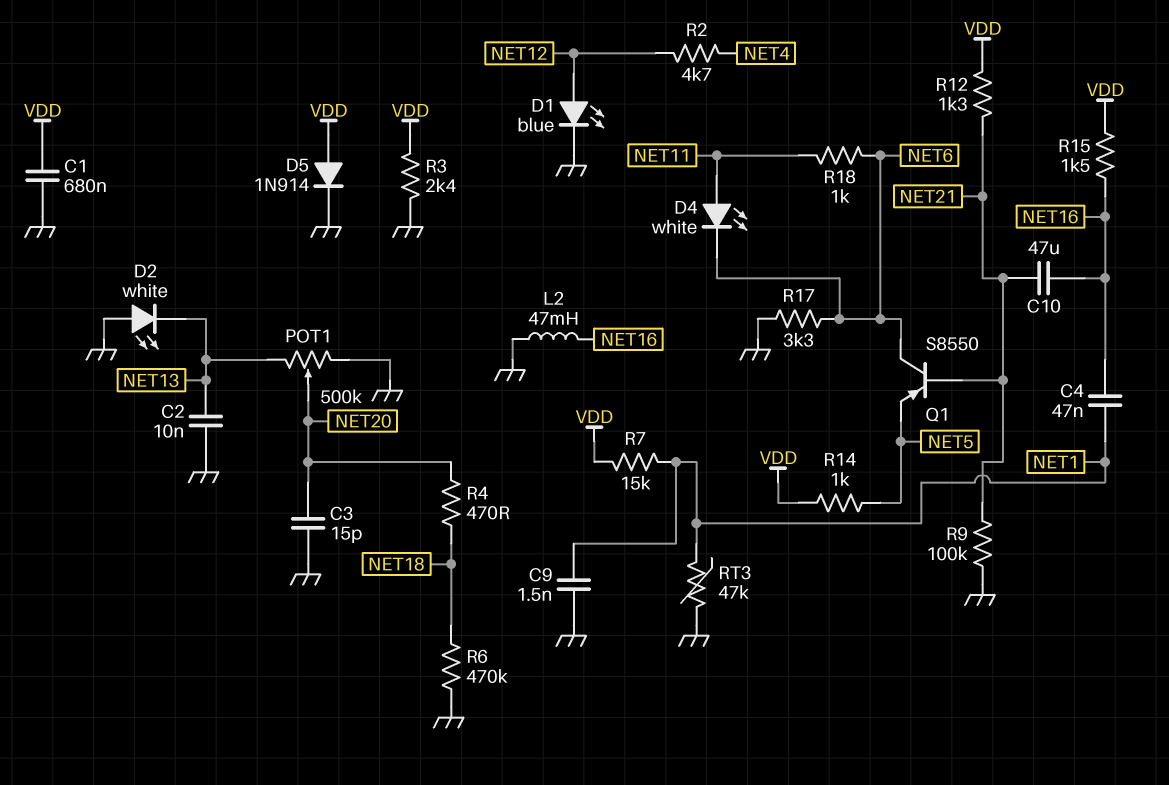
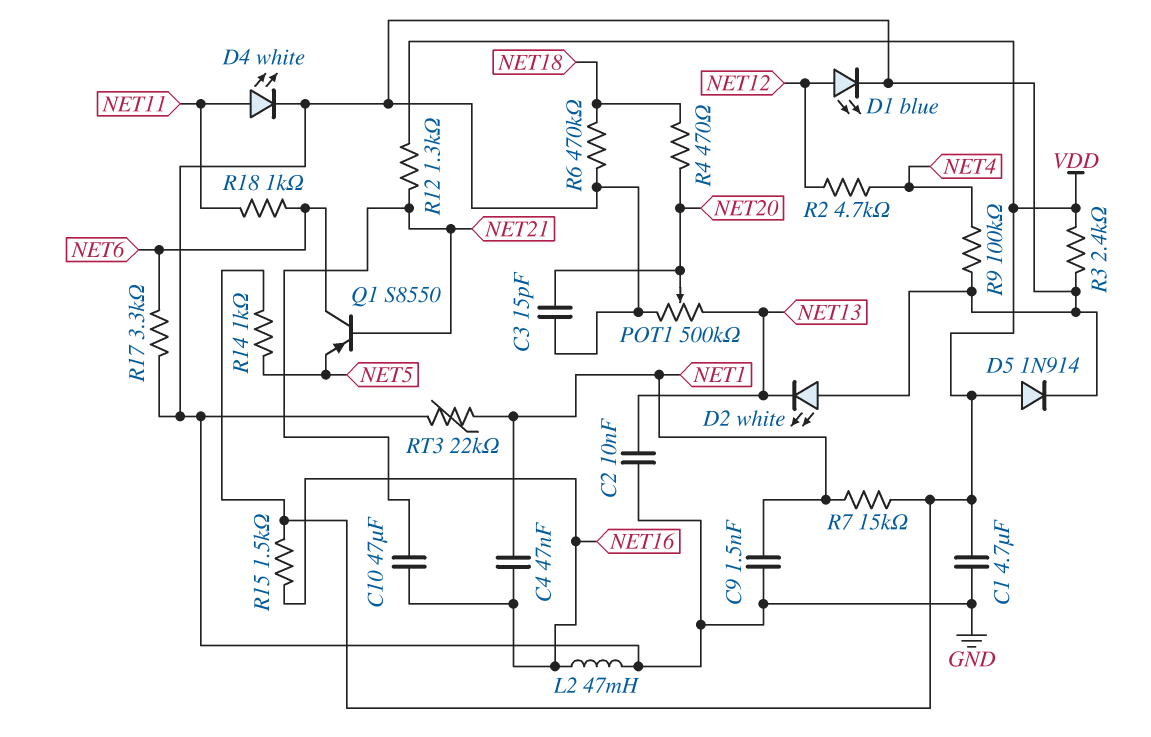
C1: 680nF (GND, VDD) -> 4.7uF (GND, VDD)
D4: LED white (A NET11, K NET6) -> LED white (A NET11, K GND)
R9: 100k (GND, NET21) -> 100k (GND, NET4)
RT3: 47k (GND, NET1) -> 22k (GND, NET1)

